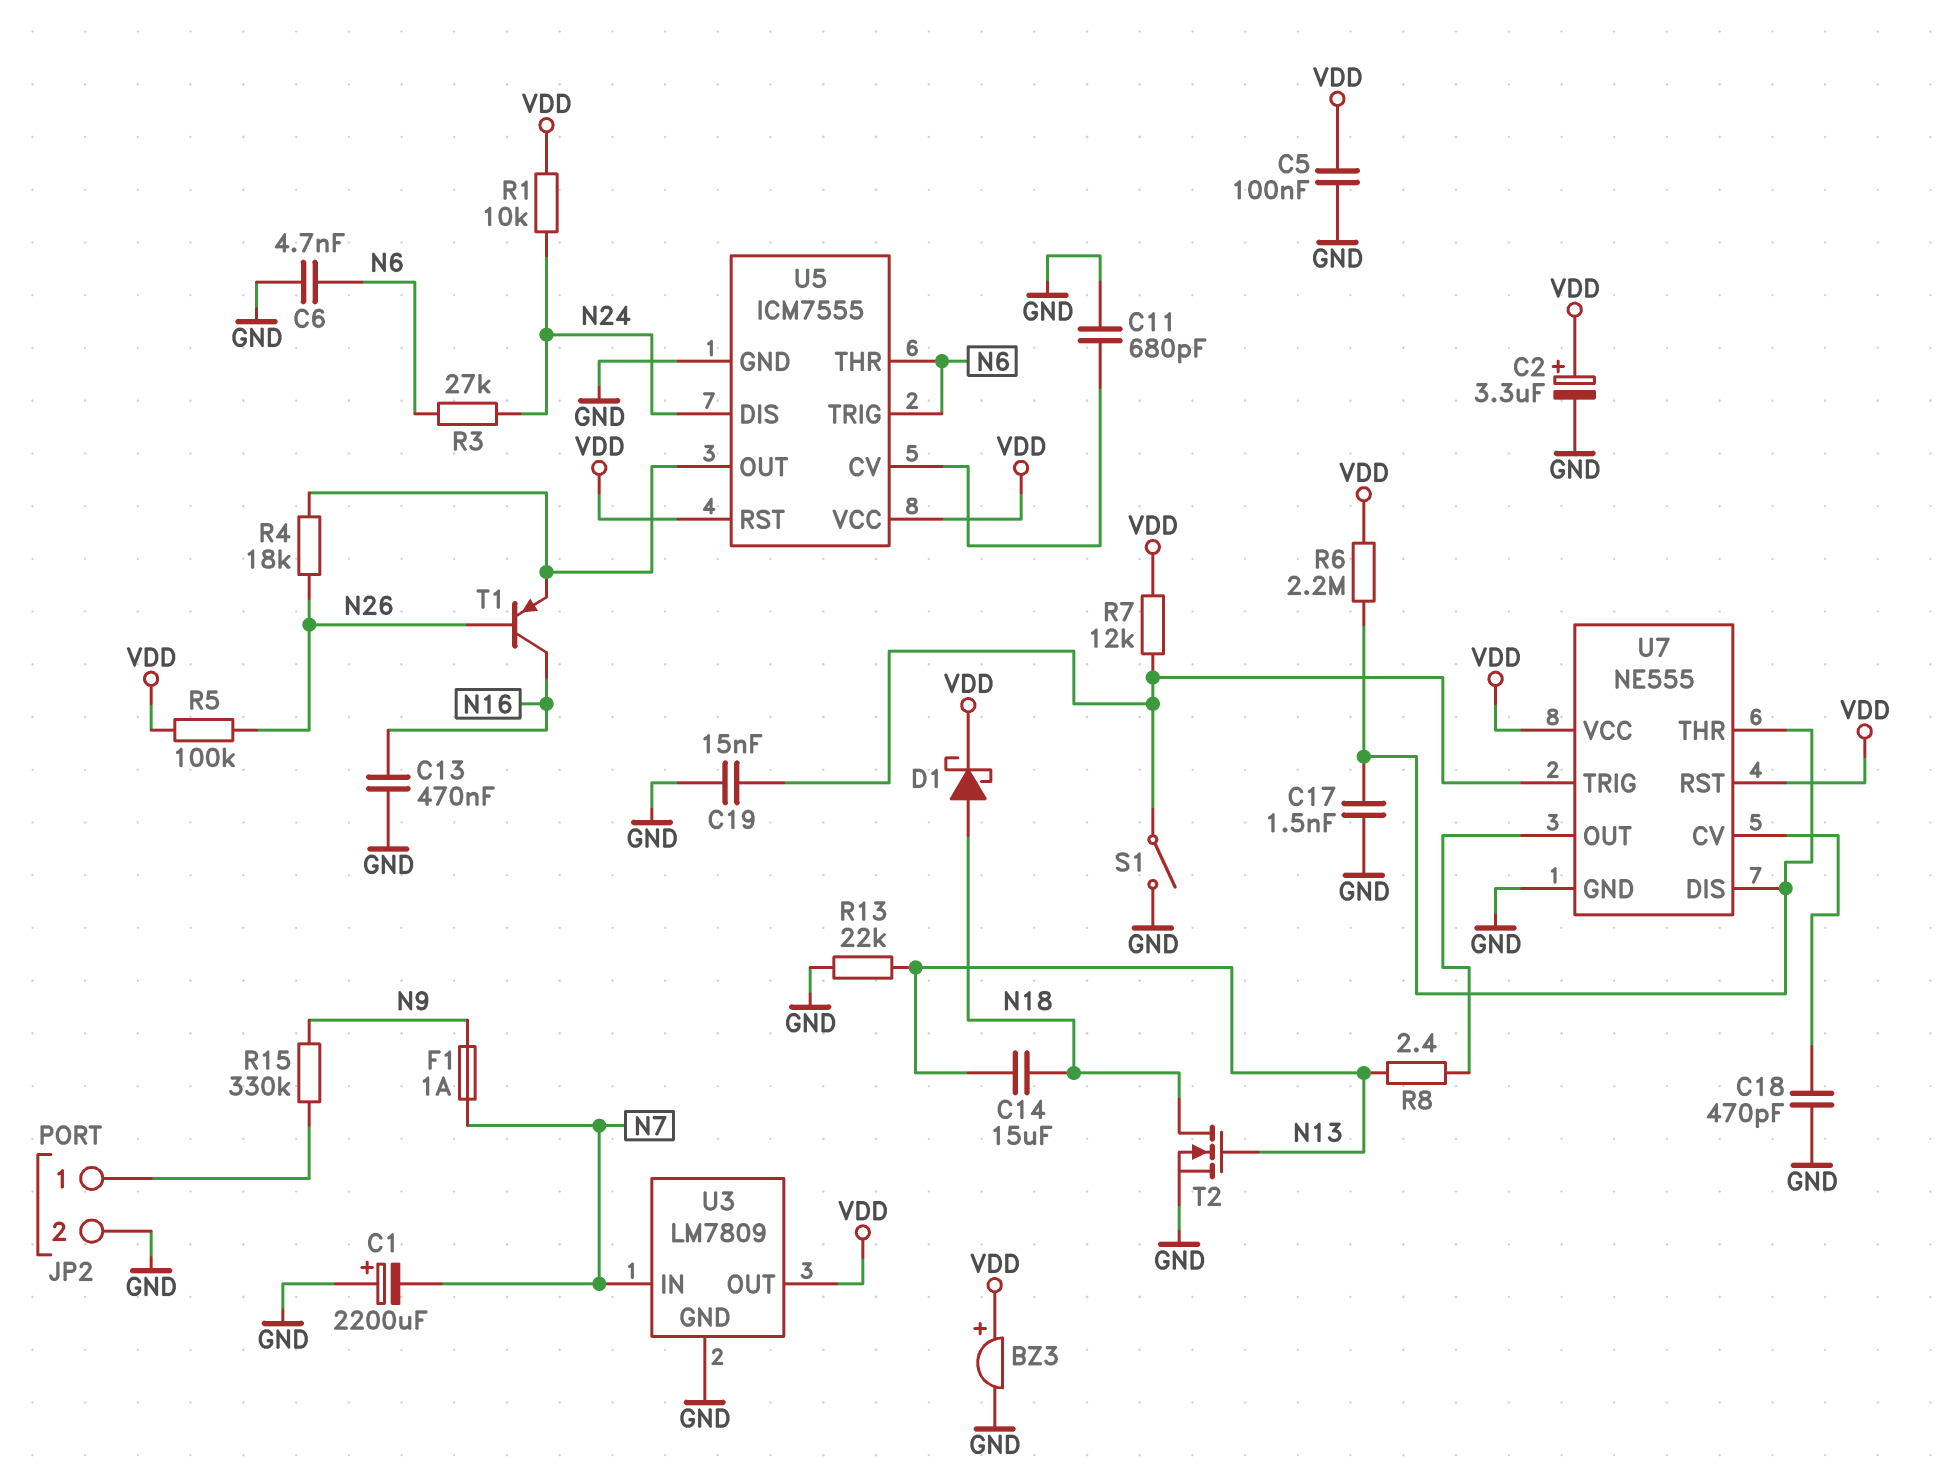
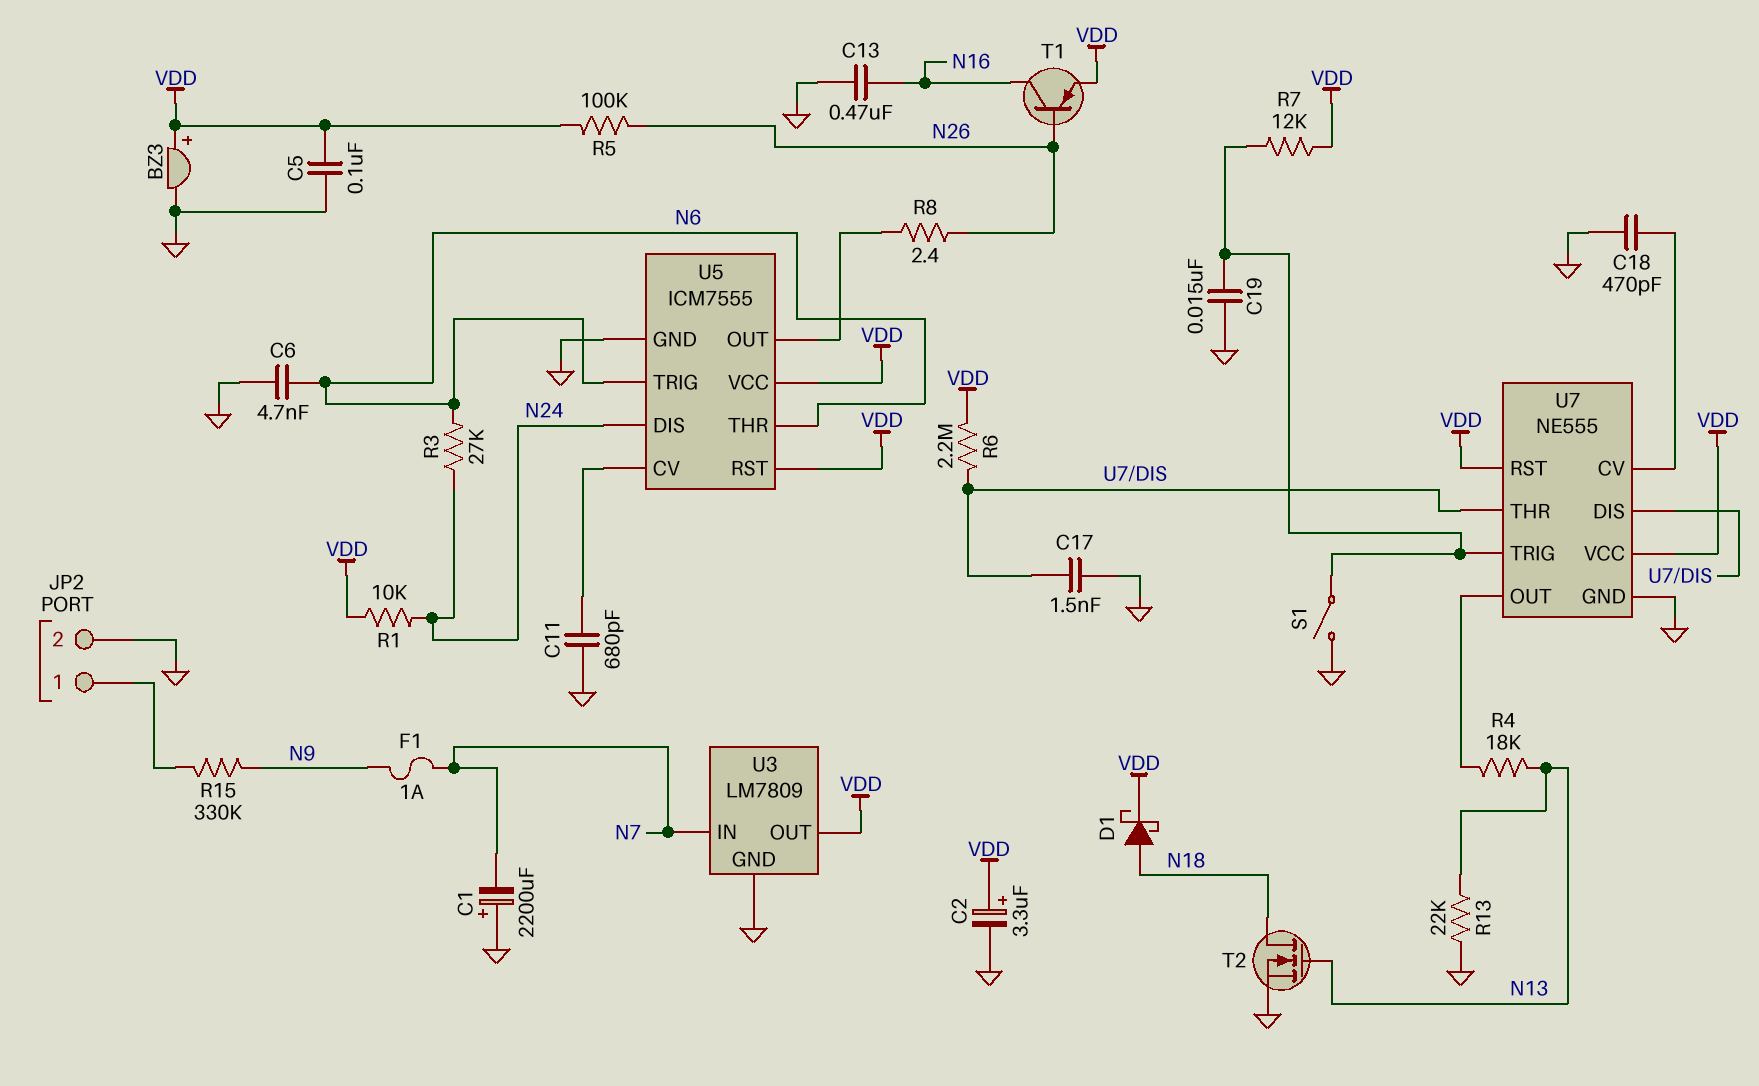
C14: 15uF (N13, N18) -> none
R4: 18k (N26, U5/OUT) -> 18k (N13, U7/OUT)
R8: 2.4 (N13, U7/OUT) -> 2.4 (N26, U5/OUT)
T1: PNP (B N26, C N16, E U5/OUT) -> PNP (B N26, C N16, E VDD)

